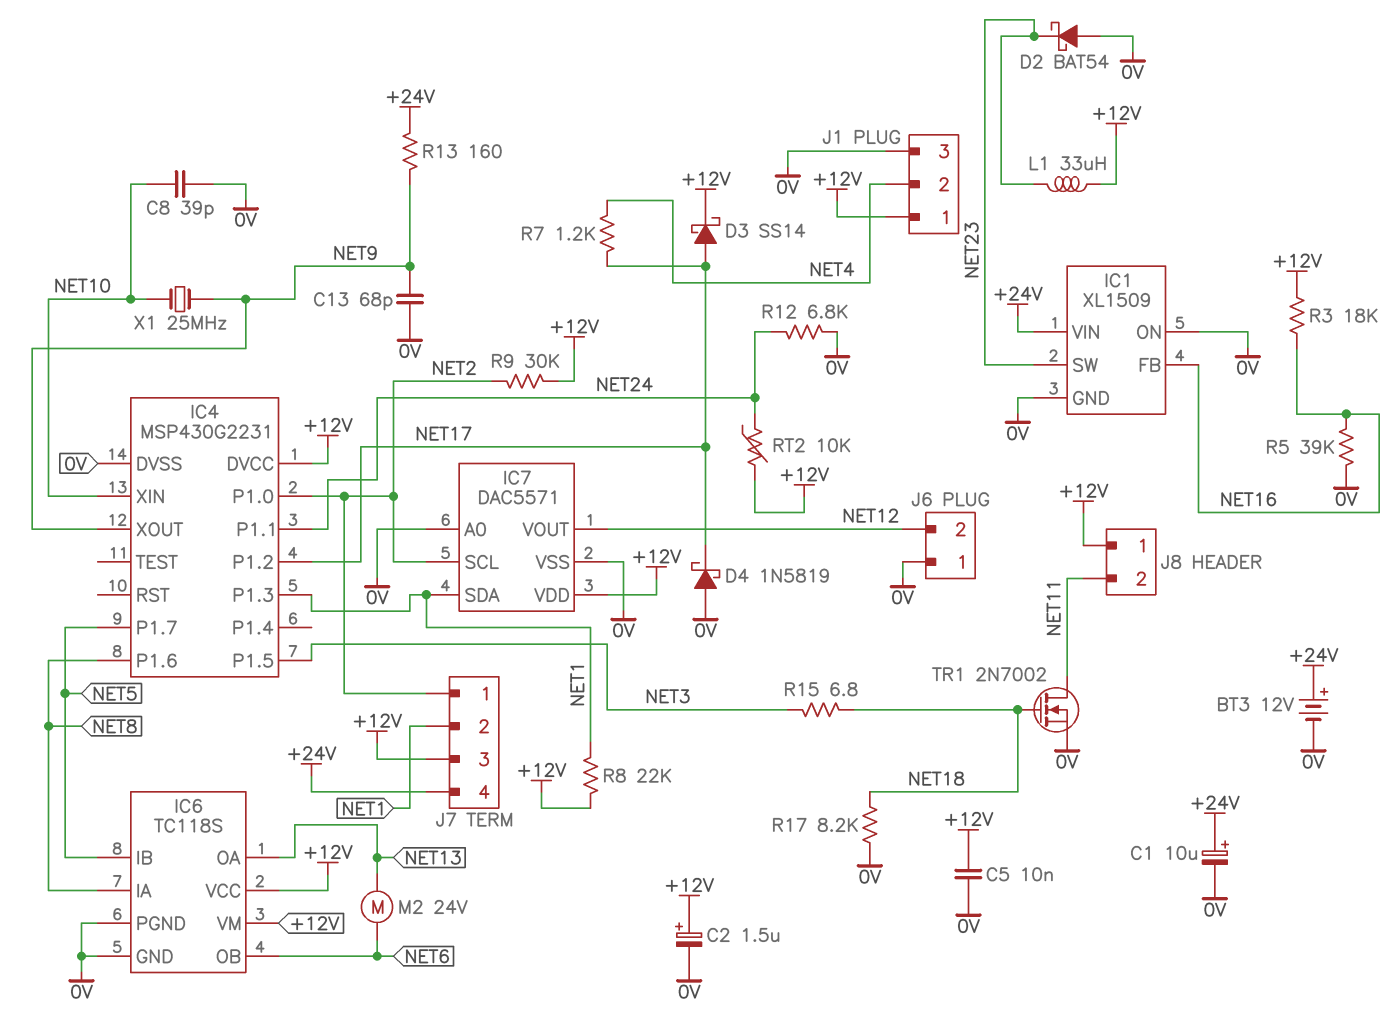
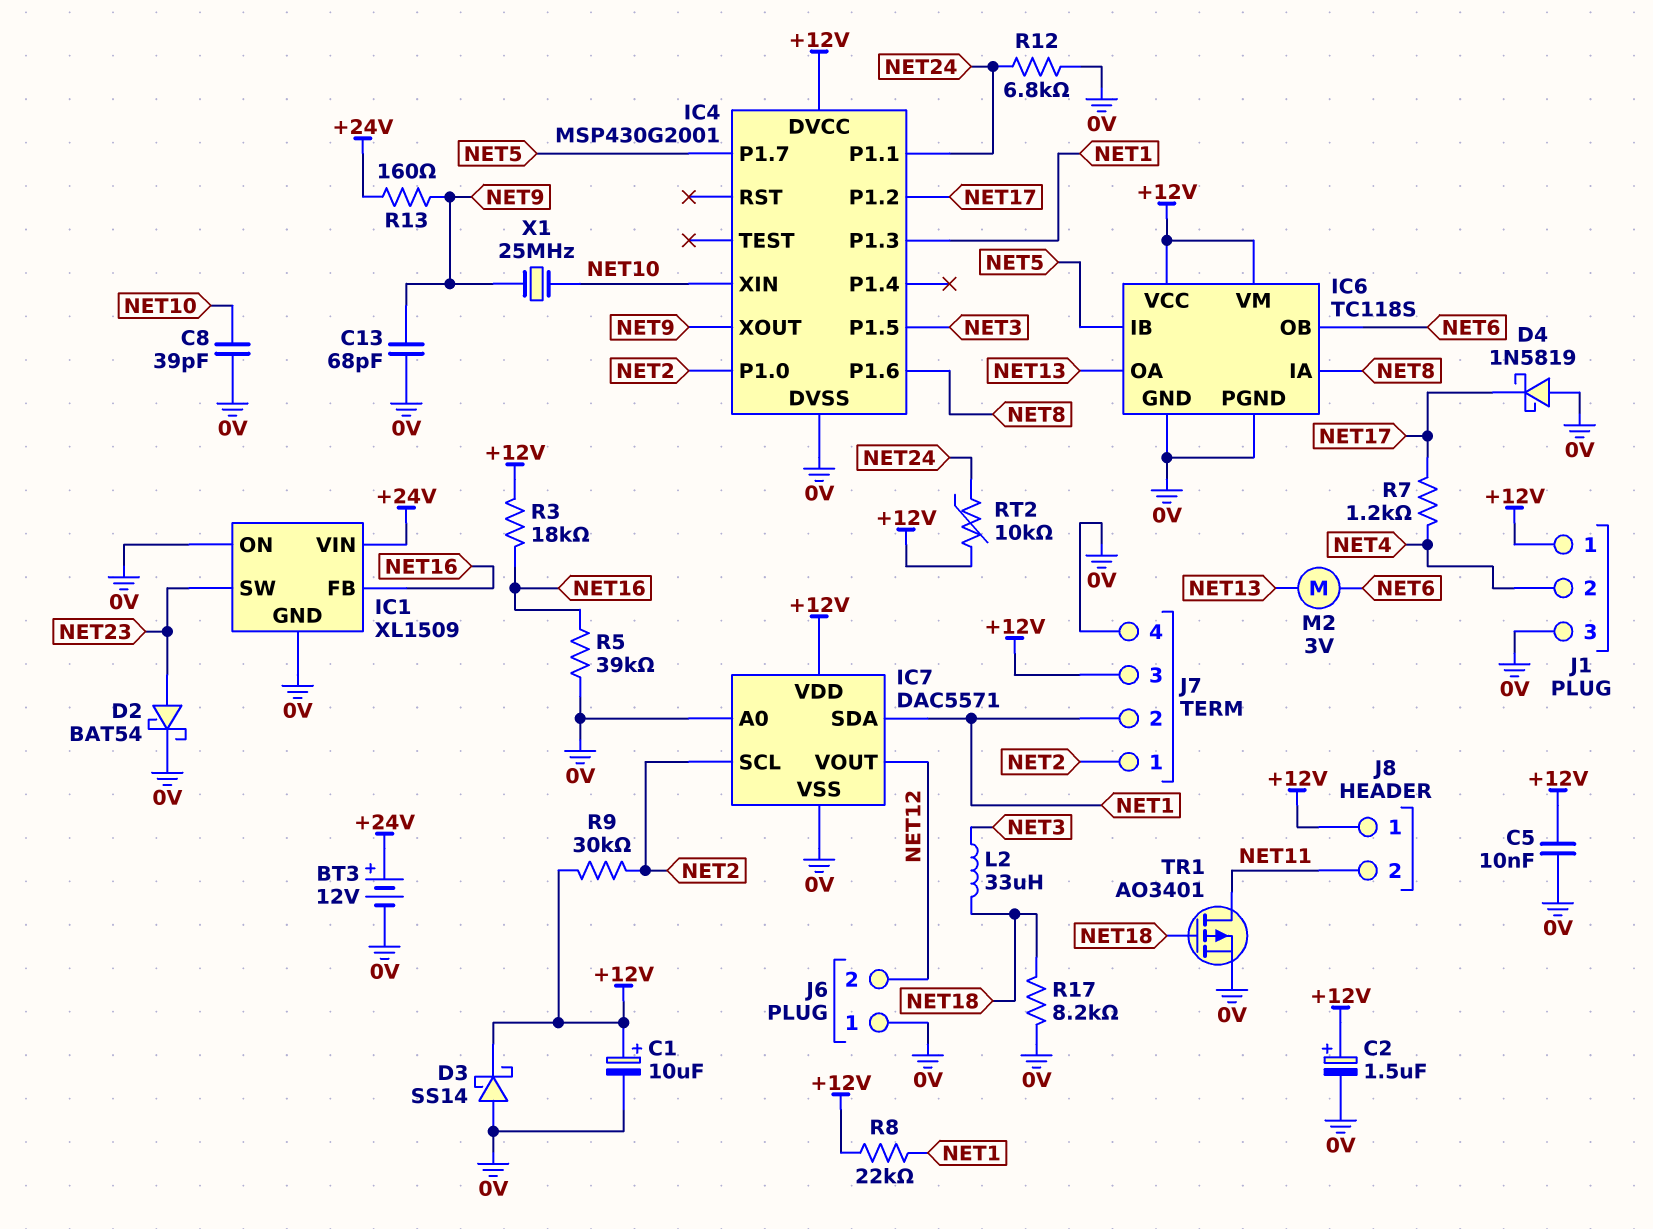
C1: 10uF (plus +24V, minus 0V) -> 10uF (plus +12V, minus 0V)
D2: schottky BAT54 (A 0V, K NET23) -> schottky BAT54 (A NET23, K 0V)
D3: schottky SS14 (A NET17, K +12V) -> schottky SS14 (A 0V, K +12V)
IC4: MSP430G2231 -> MSP430G2001
J7 pin 4: +24V -> 0V
L1: 33uH (+12V, NET23) -> none
L2: none -> 33uH (NET3, NET18)
M2: motor 24V (NET6, NET13) -> motor 3V (NET6, NET13)
R15: 6.8 (NET3, NET18) -> none
TR1: NMOS 2N7002 (G NET18, D NET11, S 0V) -> PMOS AO3401 (G NET18, D NET11, S 0V)

